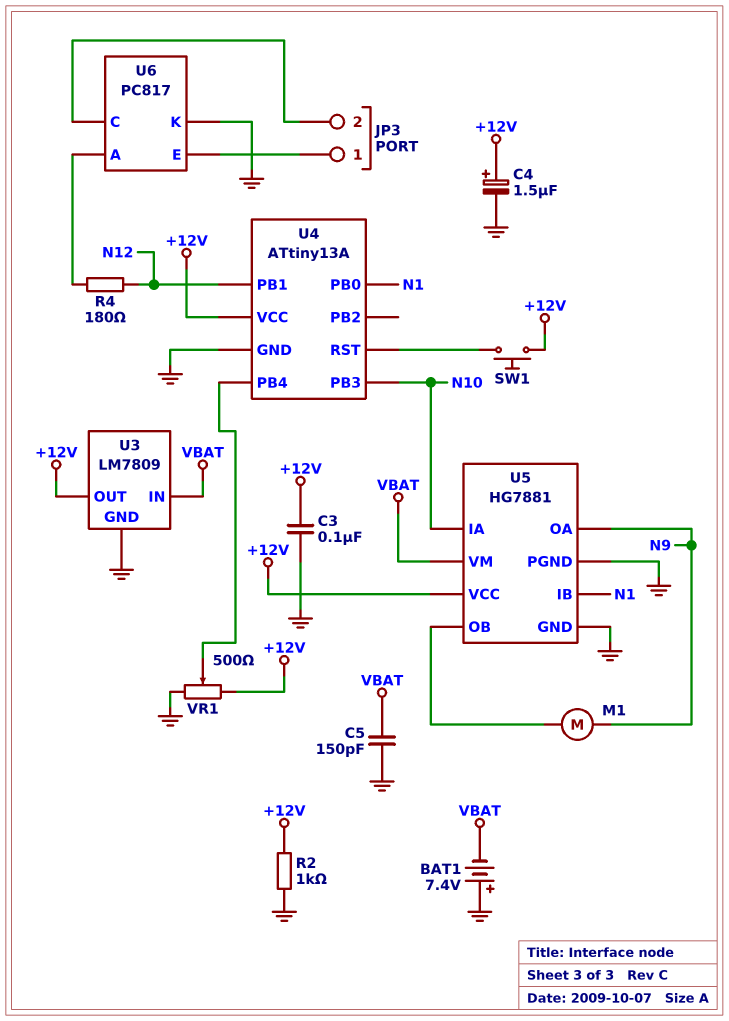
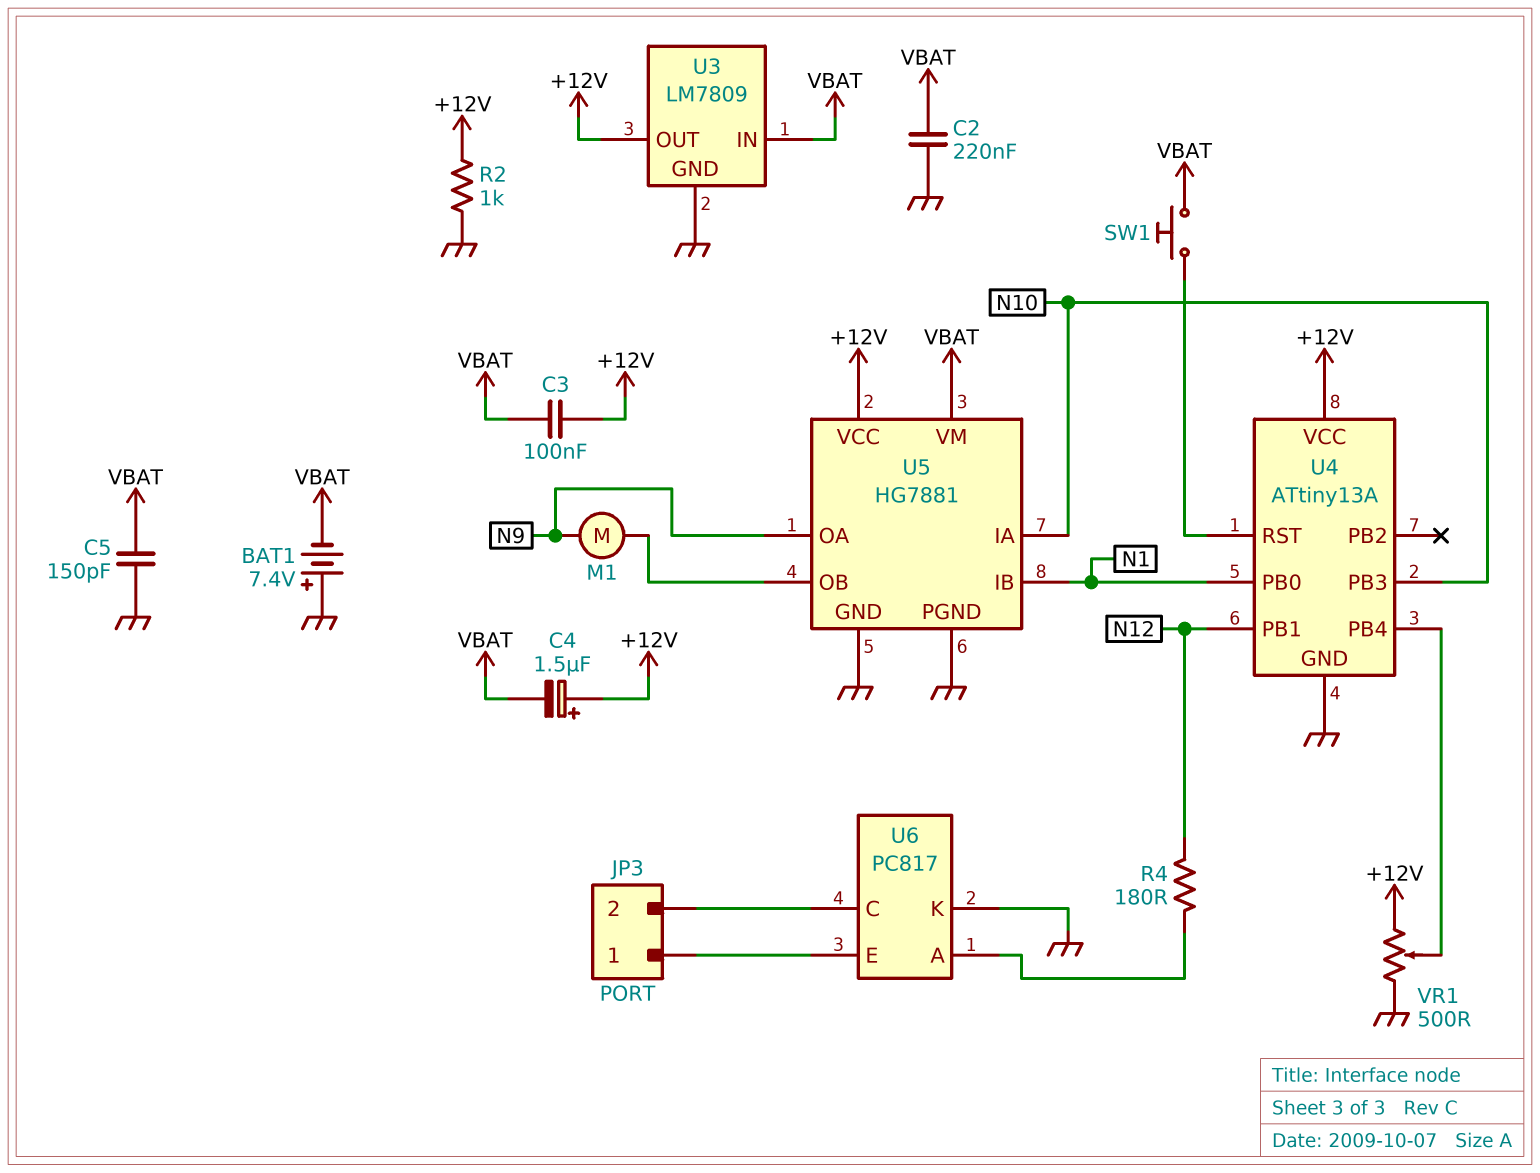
C2: none -> 220nF (GND, VBAT)
C3: 100nF (+12V, GND) -> 100nF (+12V, VBAT)
C4: 1.5uF (plus +12V, minus GND) -> 1.5uF (plus +12V, minus VBAT)
SW1: button (+12V, U4/RST) -> button (U4/RST, VBAT)

